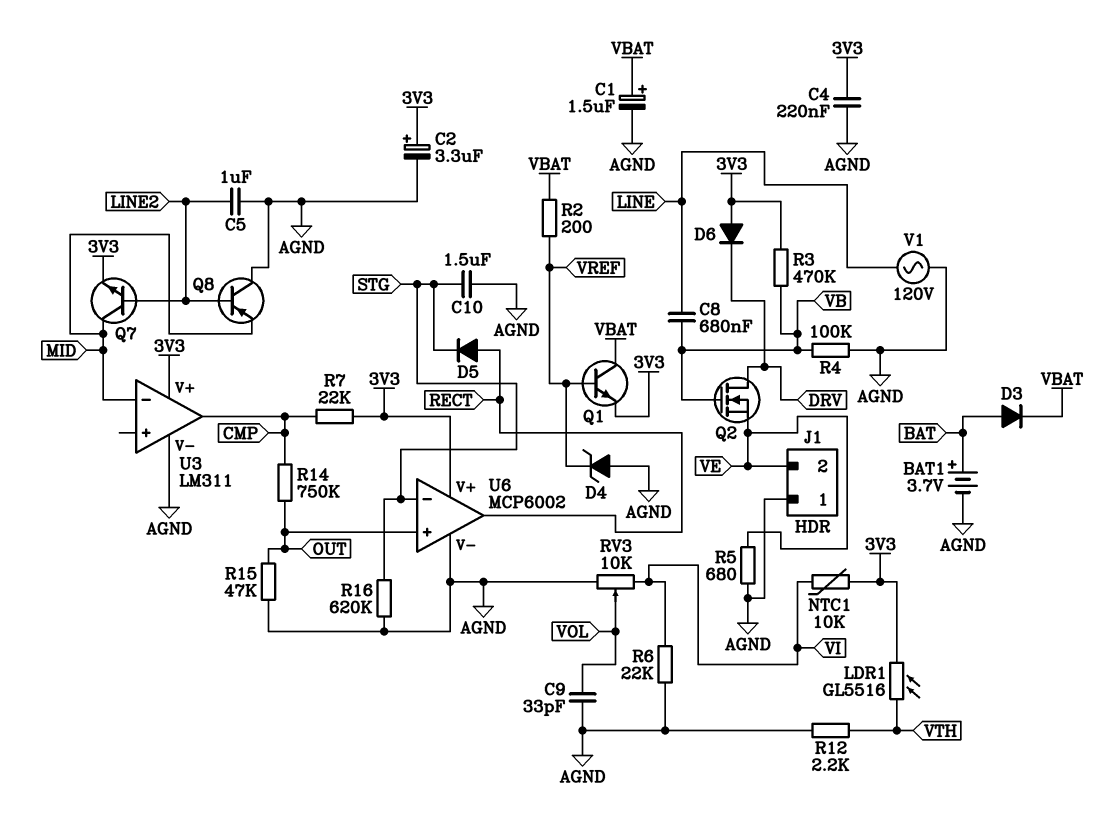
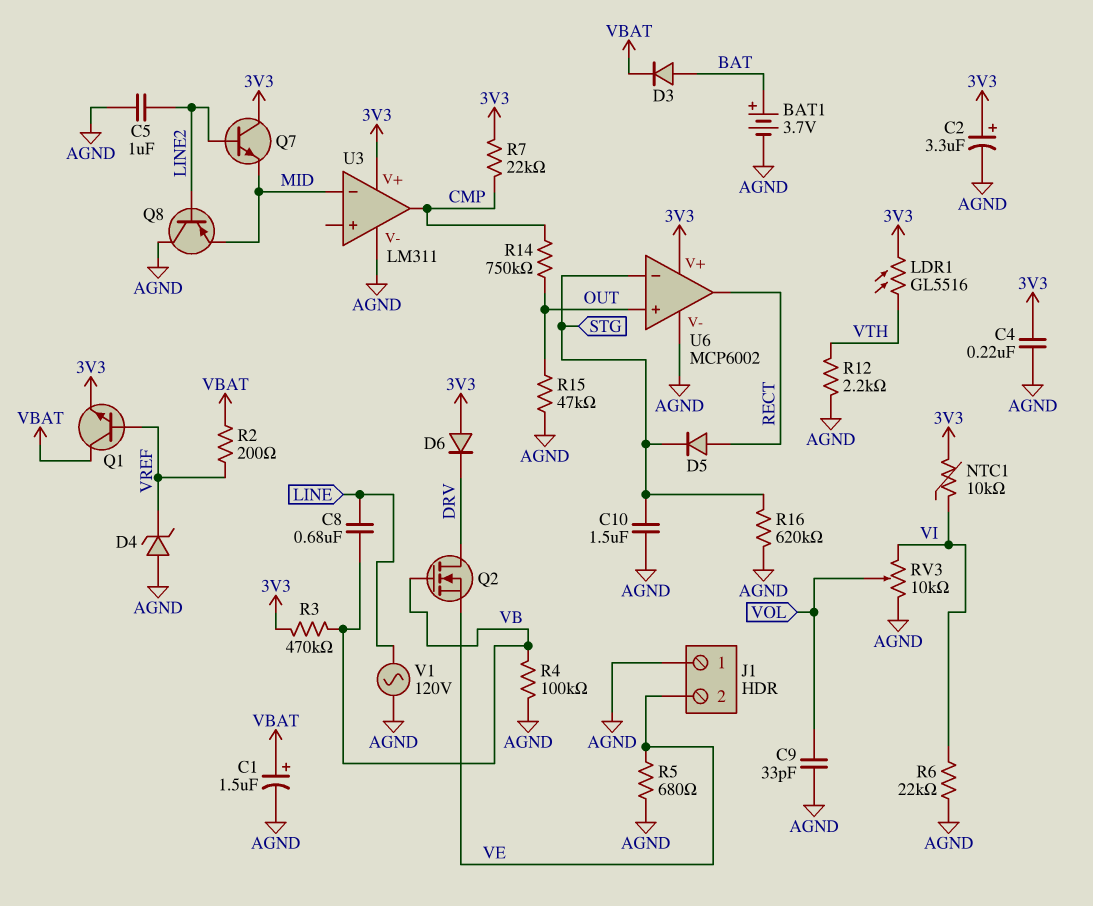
Q7: NPN (B LINE2, C MID, E 3V3) -> NPN (B LINE2, C 3V3, E MID)

